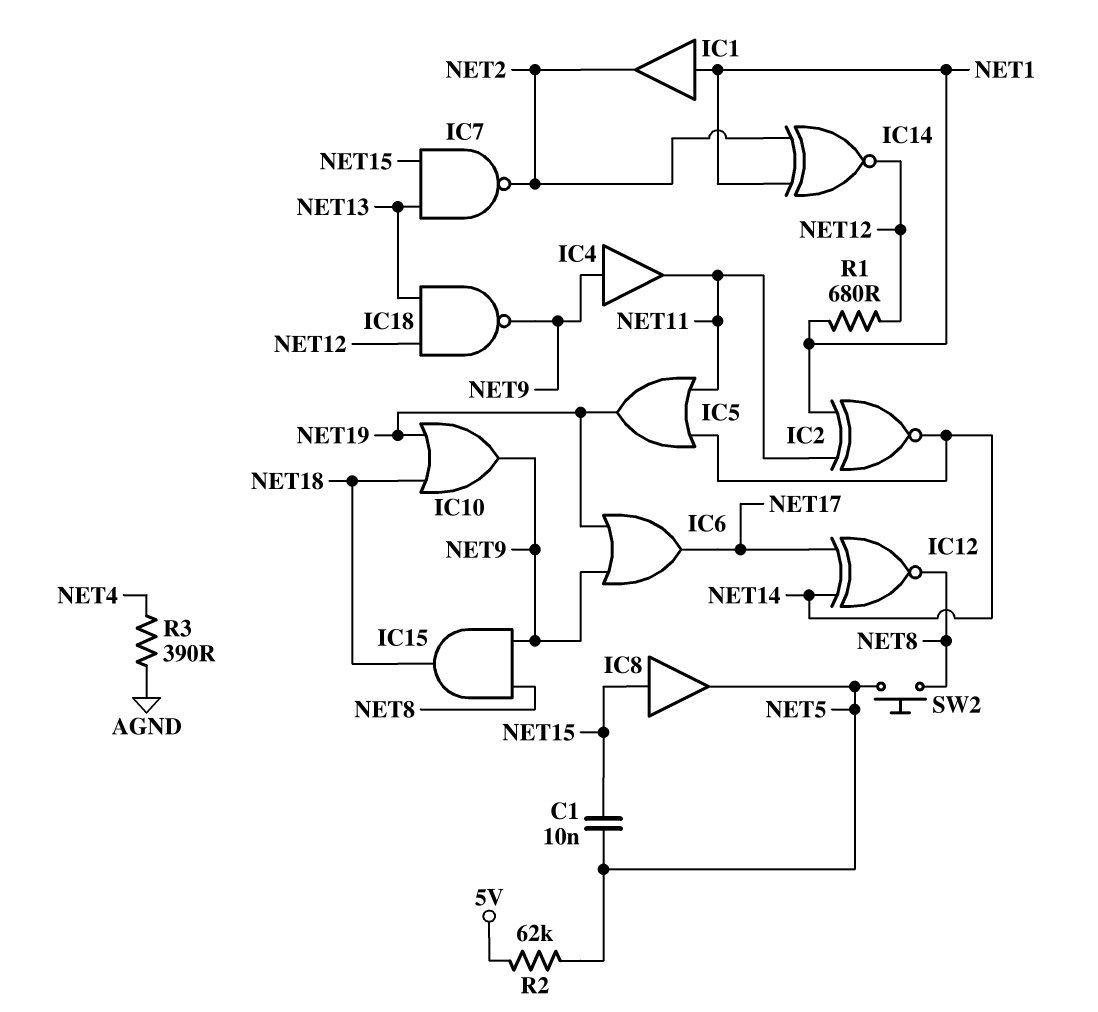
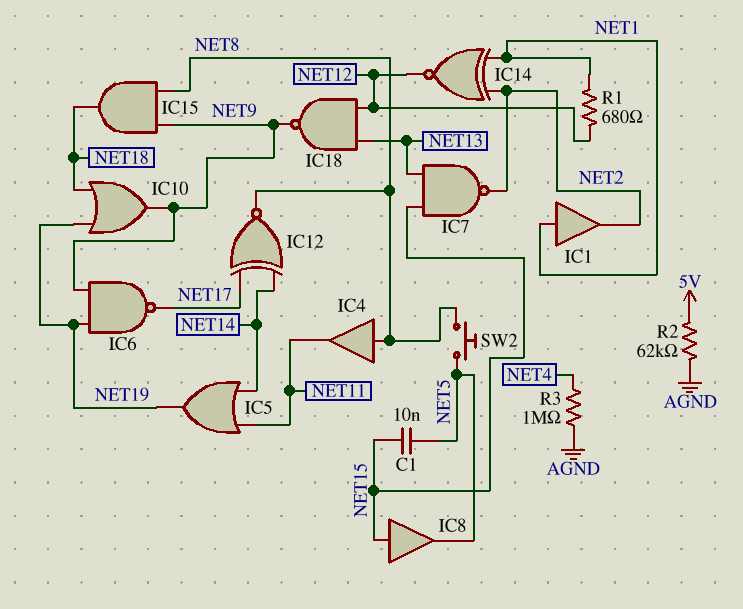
IC2: XNOR (in NET1, in NET11, out NET14) -> none
IC4: buffer (in NET9, out NET11) -> buffer (in NET8, out NET11)
IC6: OR (in NET9, in NET19, out NET17) -> NAND (in NET9, in NET19, out NET17)
R2: 62k (5V, NET5) -> 62k (5V, AGND)
R3: 390 (AGND, NET4) -> 1M (AGND, NET4)

